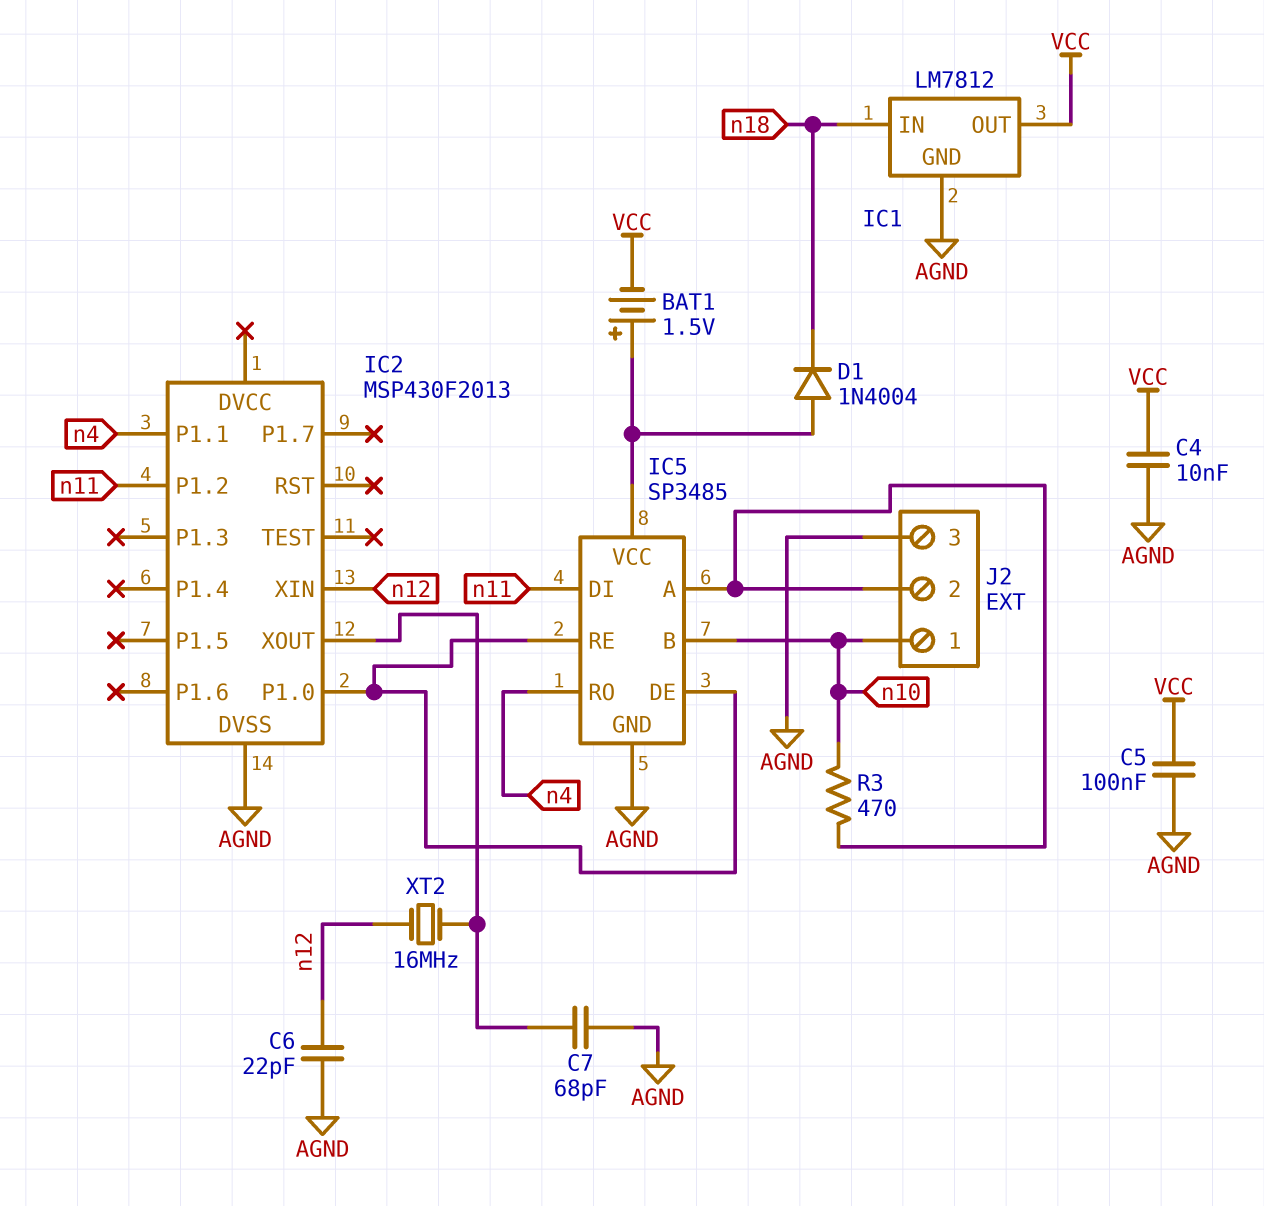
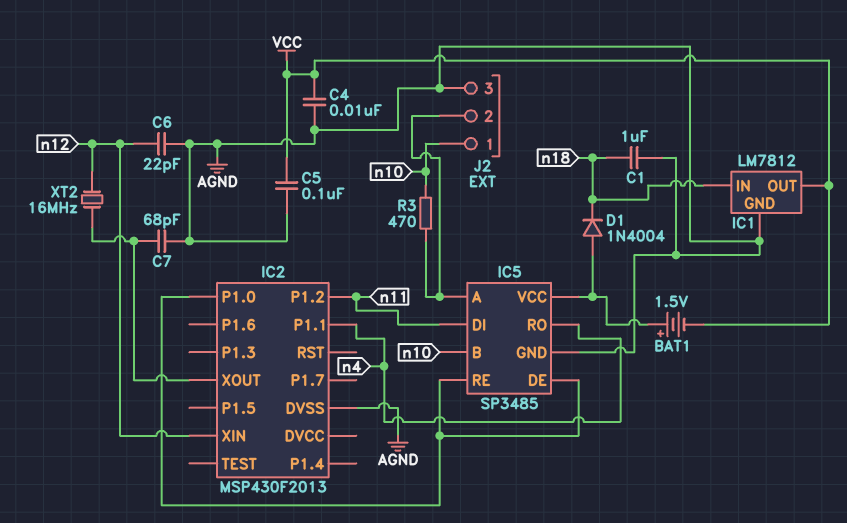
C1: none -> 1uF (AGND, n18)

